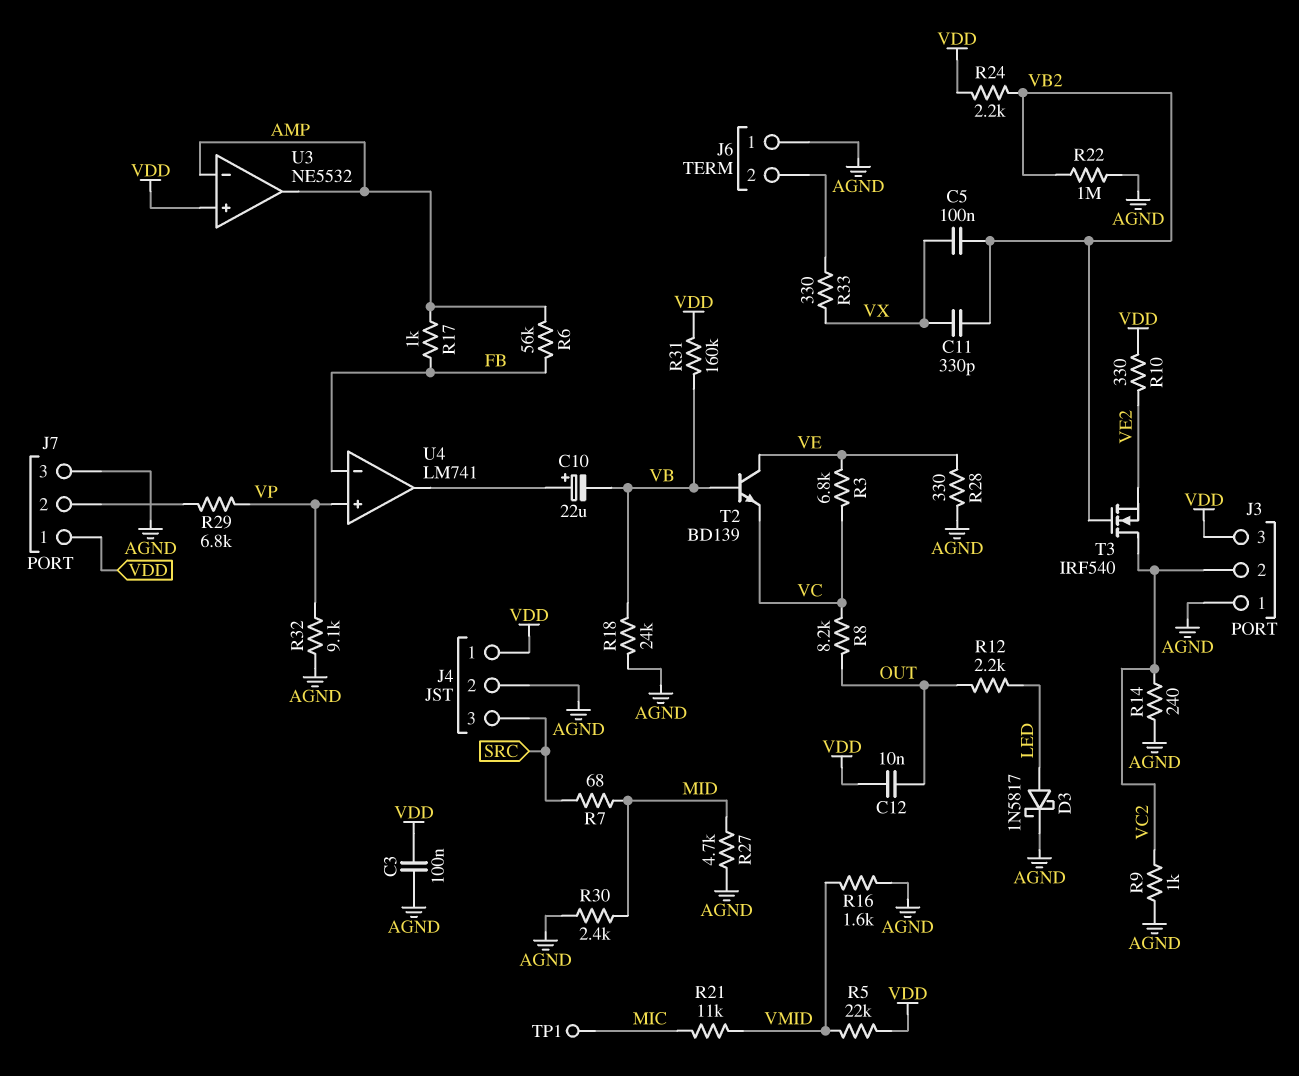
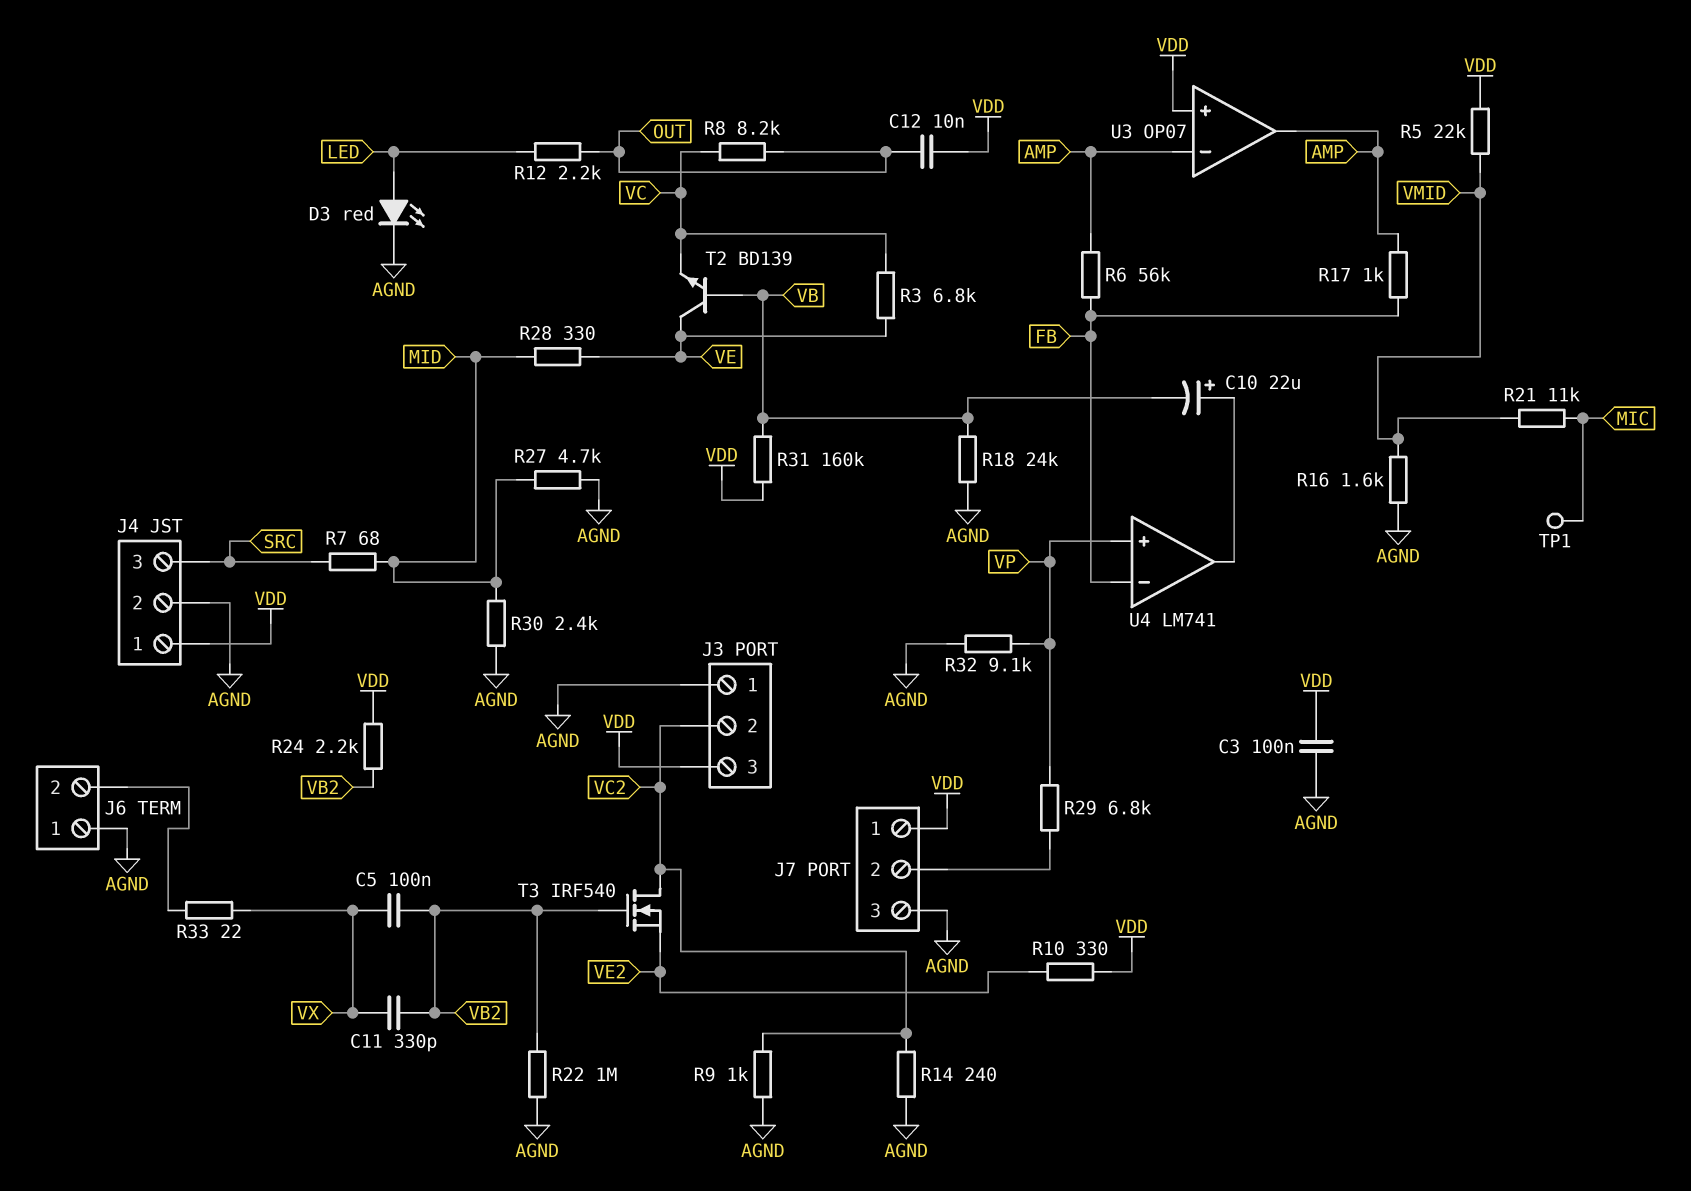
D3: schottky 1N5817 (A LED, K AGND) -> LED red (A LED, K AGND)
R28: 330 (AGND, VE) -> 330 (MID, VE)
R33: 330 (J6/2, VX) -> 22 (J6/2, VX)
U3: NE5532 -> OP07

